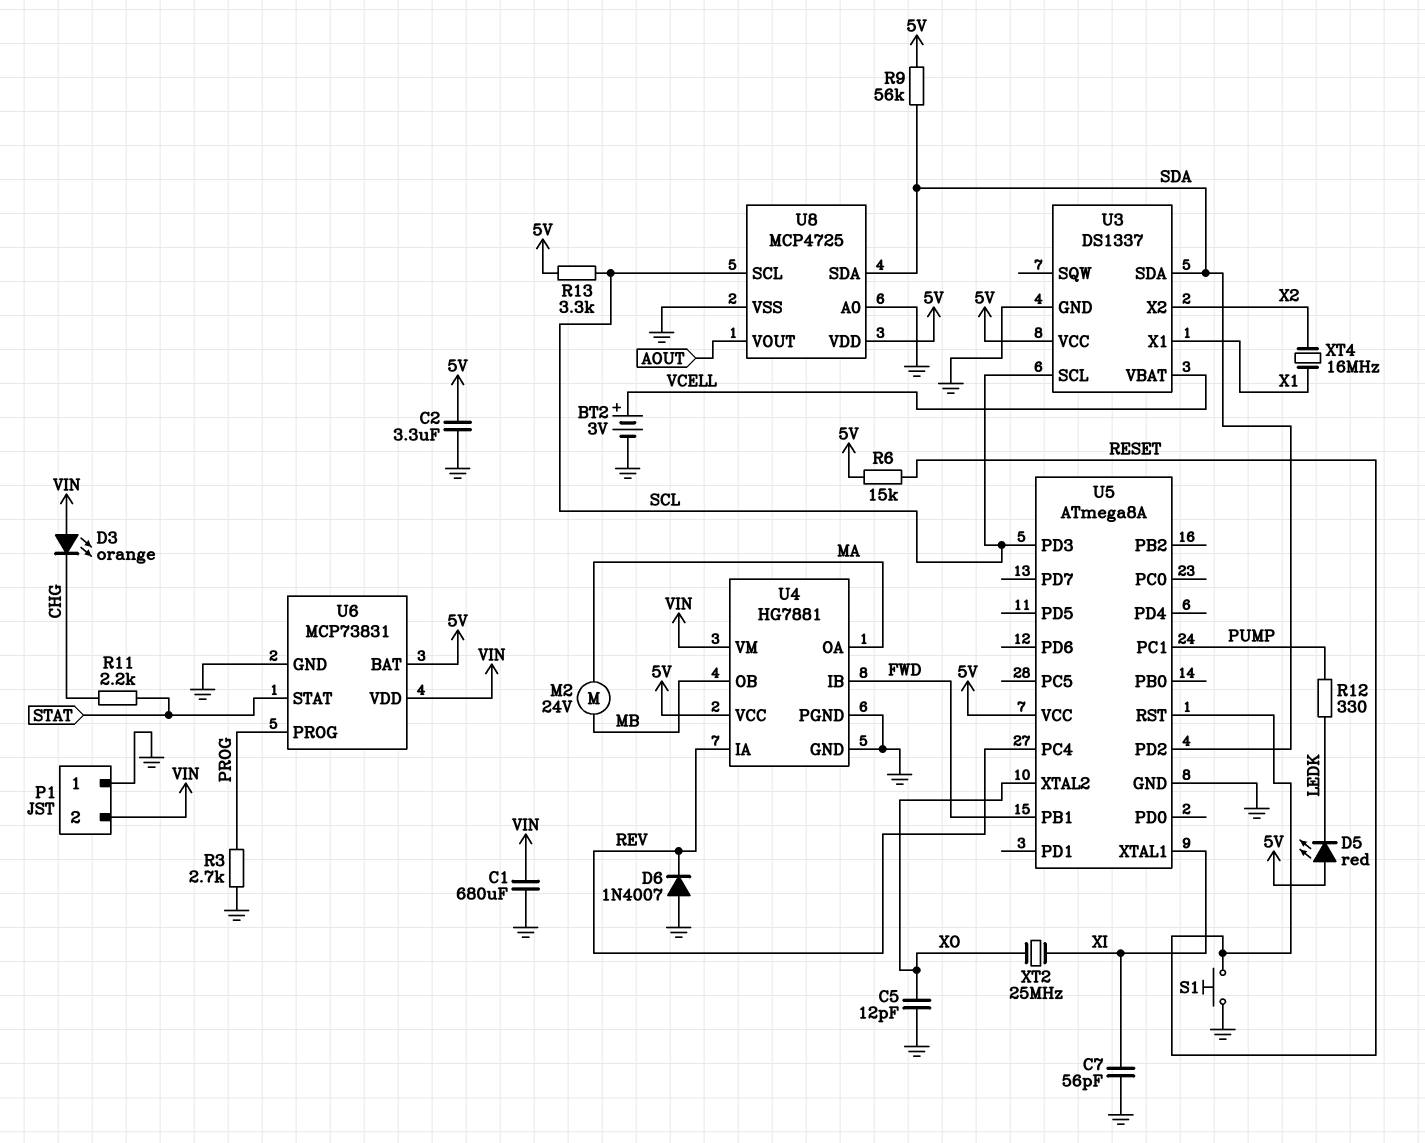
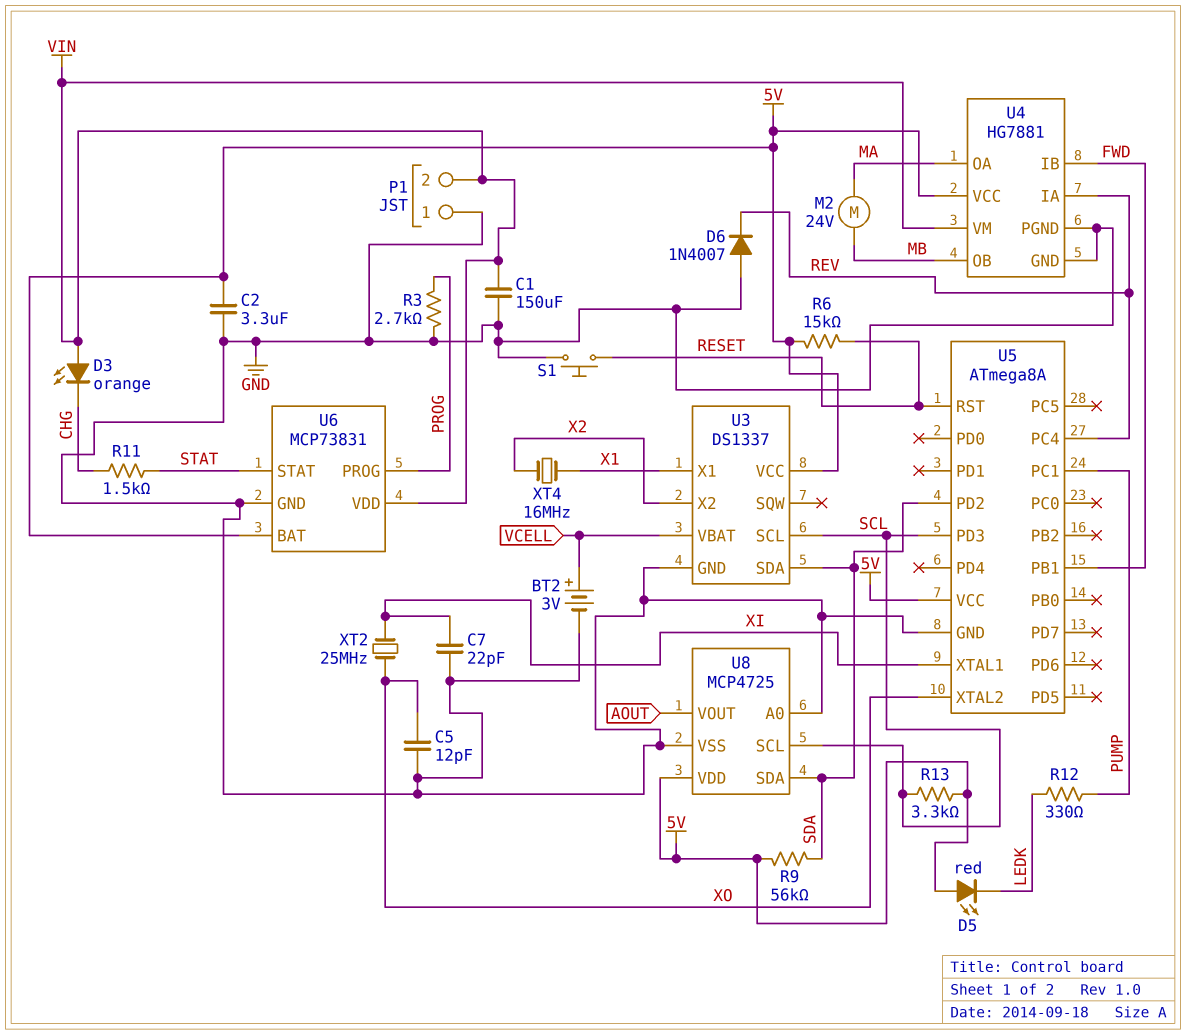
C1: 680uF (GND, VIN) -> 150uF (GND, VIN)
C7: 56pF (GND, XI) -> 22pF (GND, XI)
R11: 2.2k (CHG, STAT) -> 1.5k (CHG, STAT)

